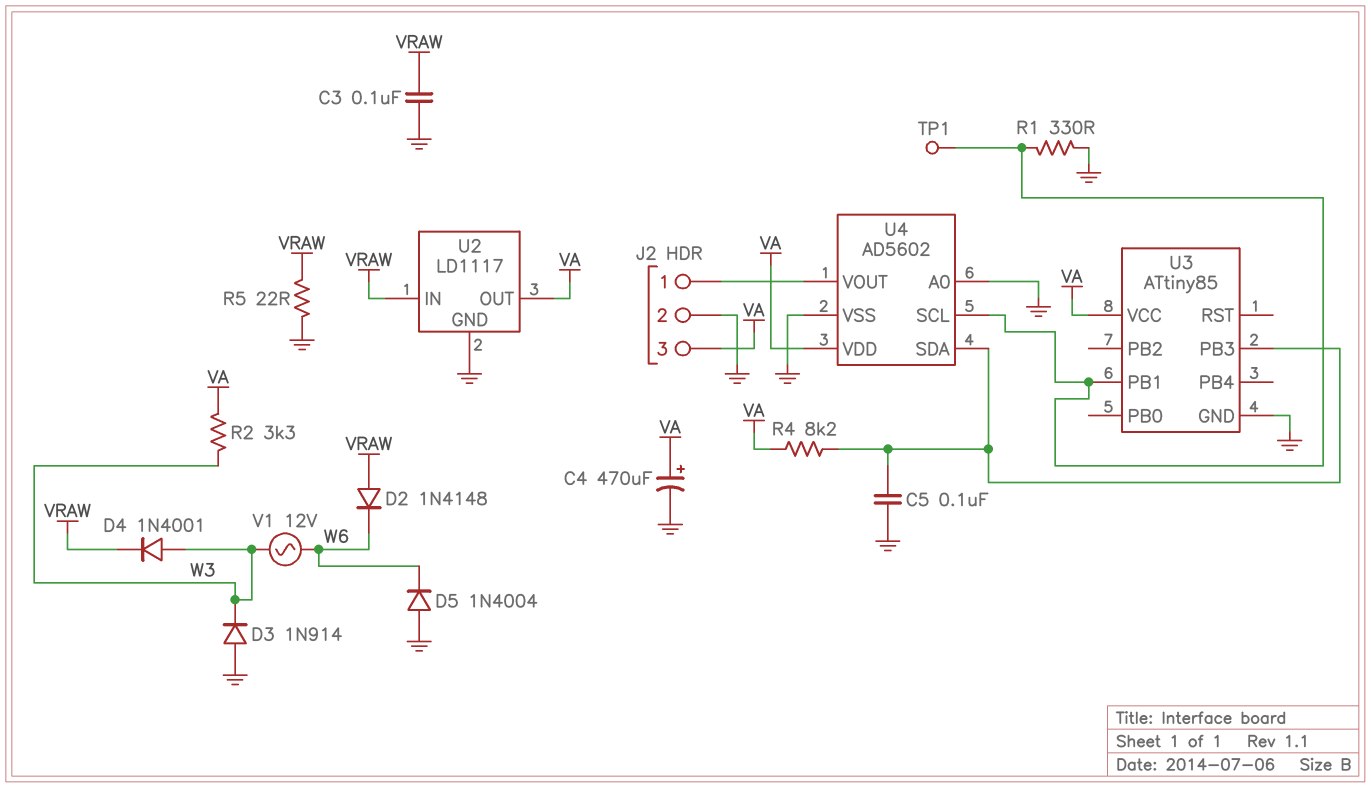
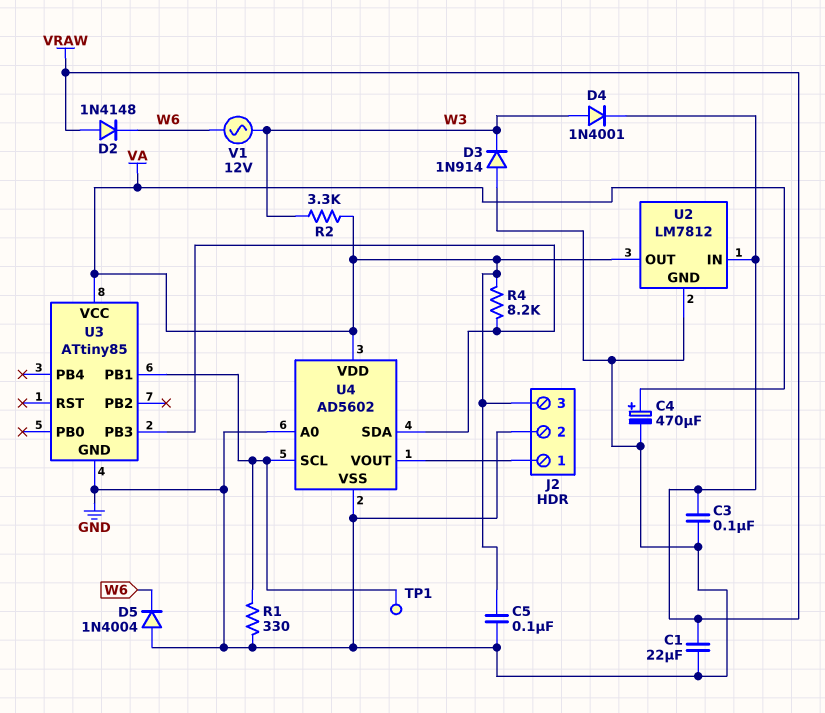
C1: none -> 22uF (GND, VRAW)
C5: 100nF (GND, U3/PB3) -> 100nF (GND, VA)
R5: 22 (GND, VRAW) -> none
U2: LD1117 -> LM7812

